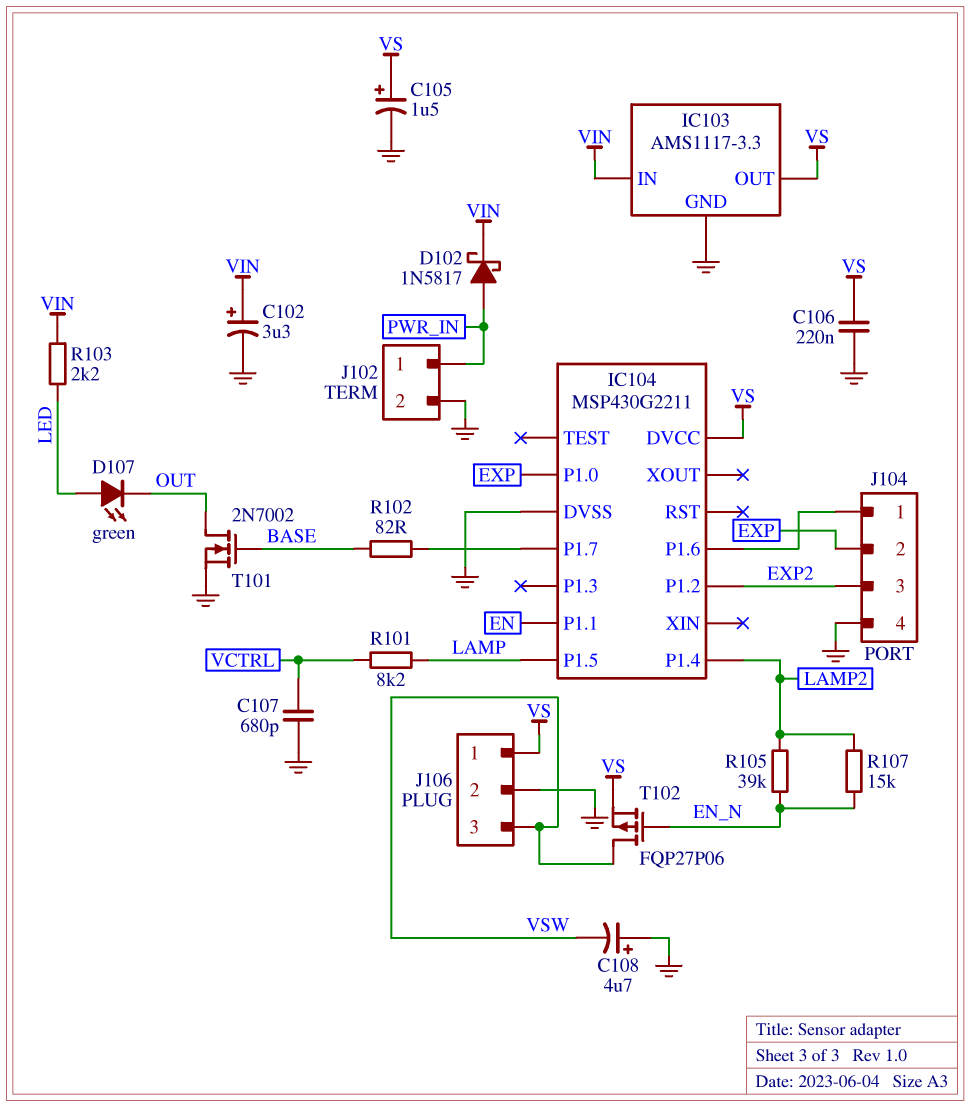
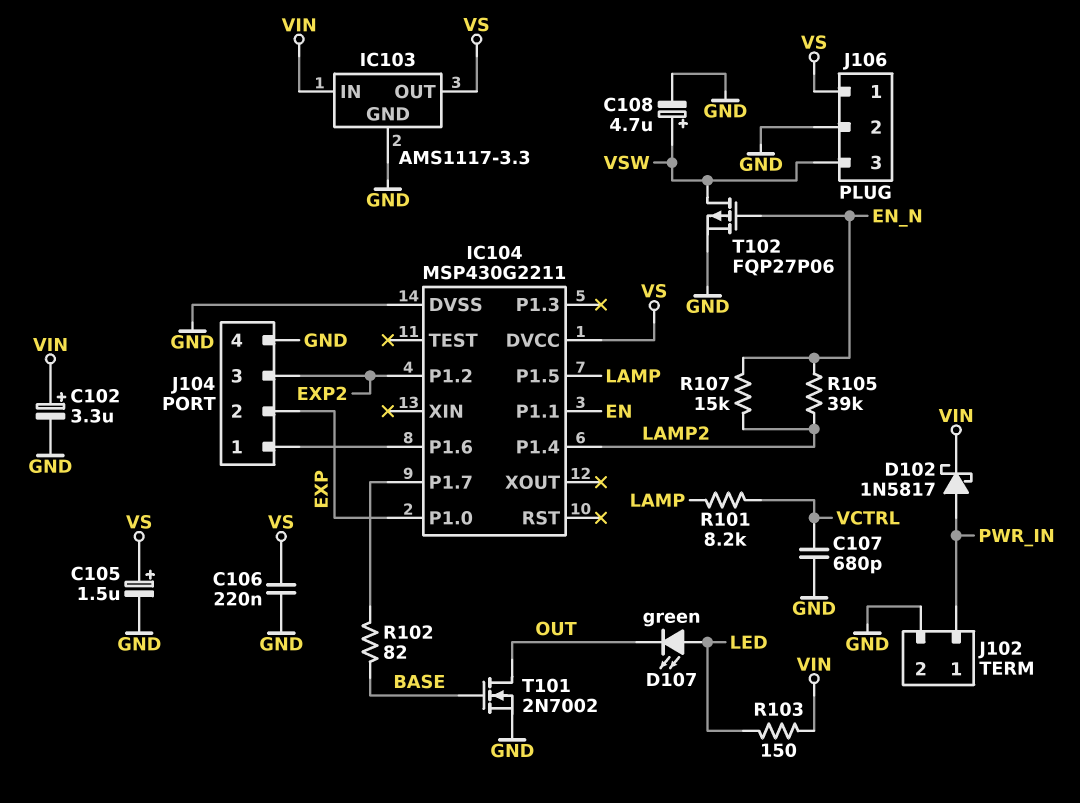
C108: 4.7uF (plus GND, minus VSW) -> 4.7uF (plus VSW, minus GND)
R103: 2.2k (LED, VIN) -> 150 (LED, VIN)
T102: PMOS FQP27P06 (G EN_N, D VSW, S VS) -> PMOS FQP27P06 (G EN_N, D VSW, S GND)

